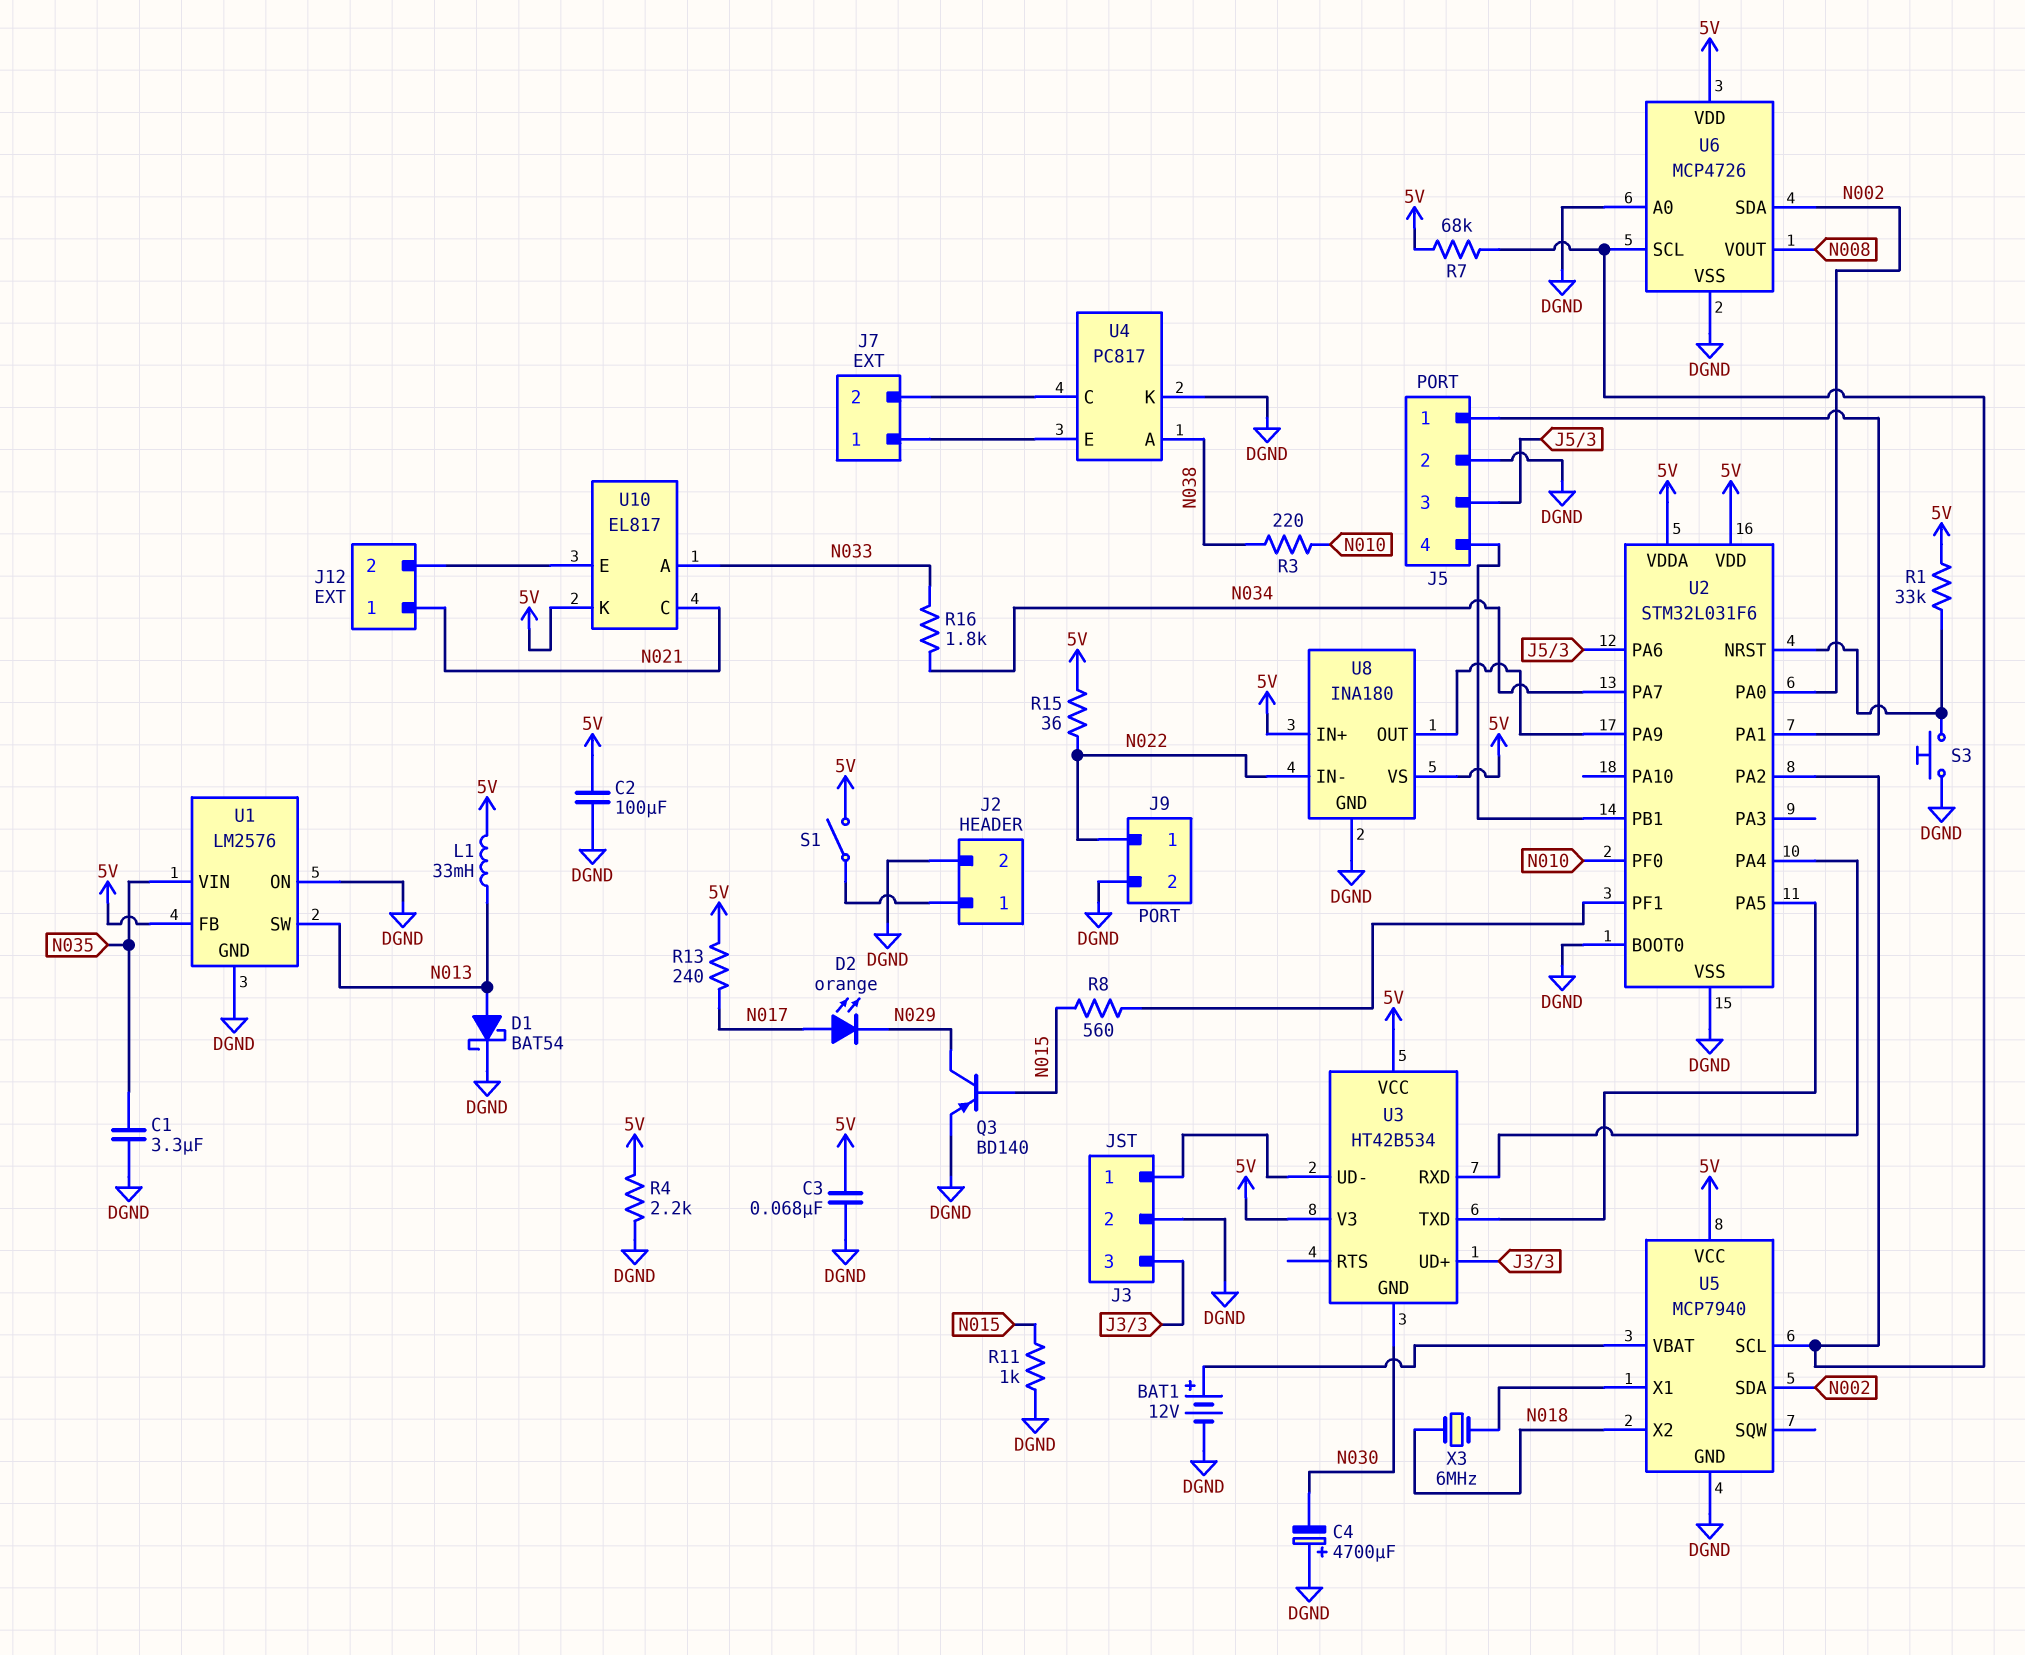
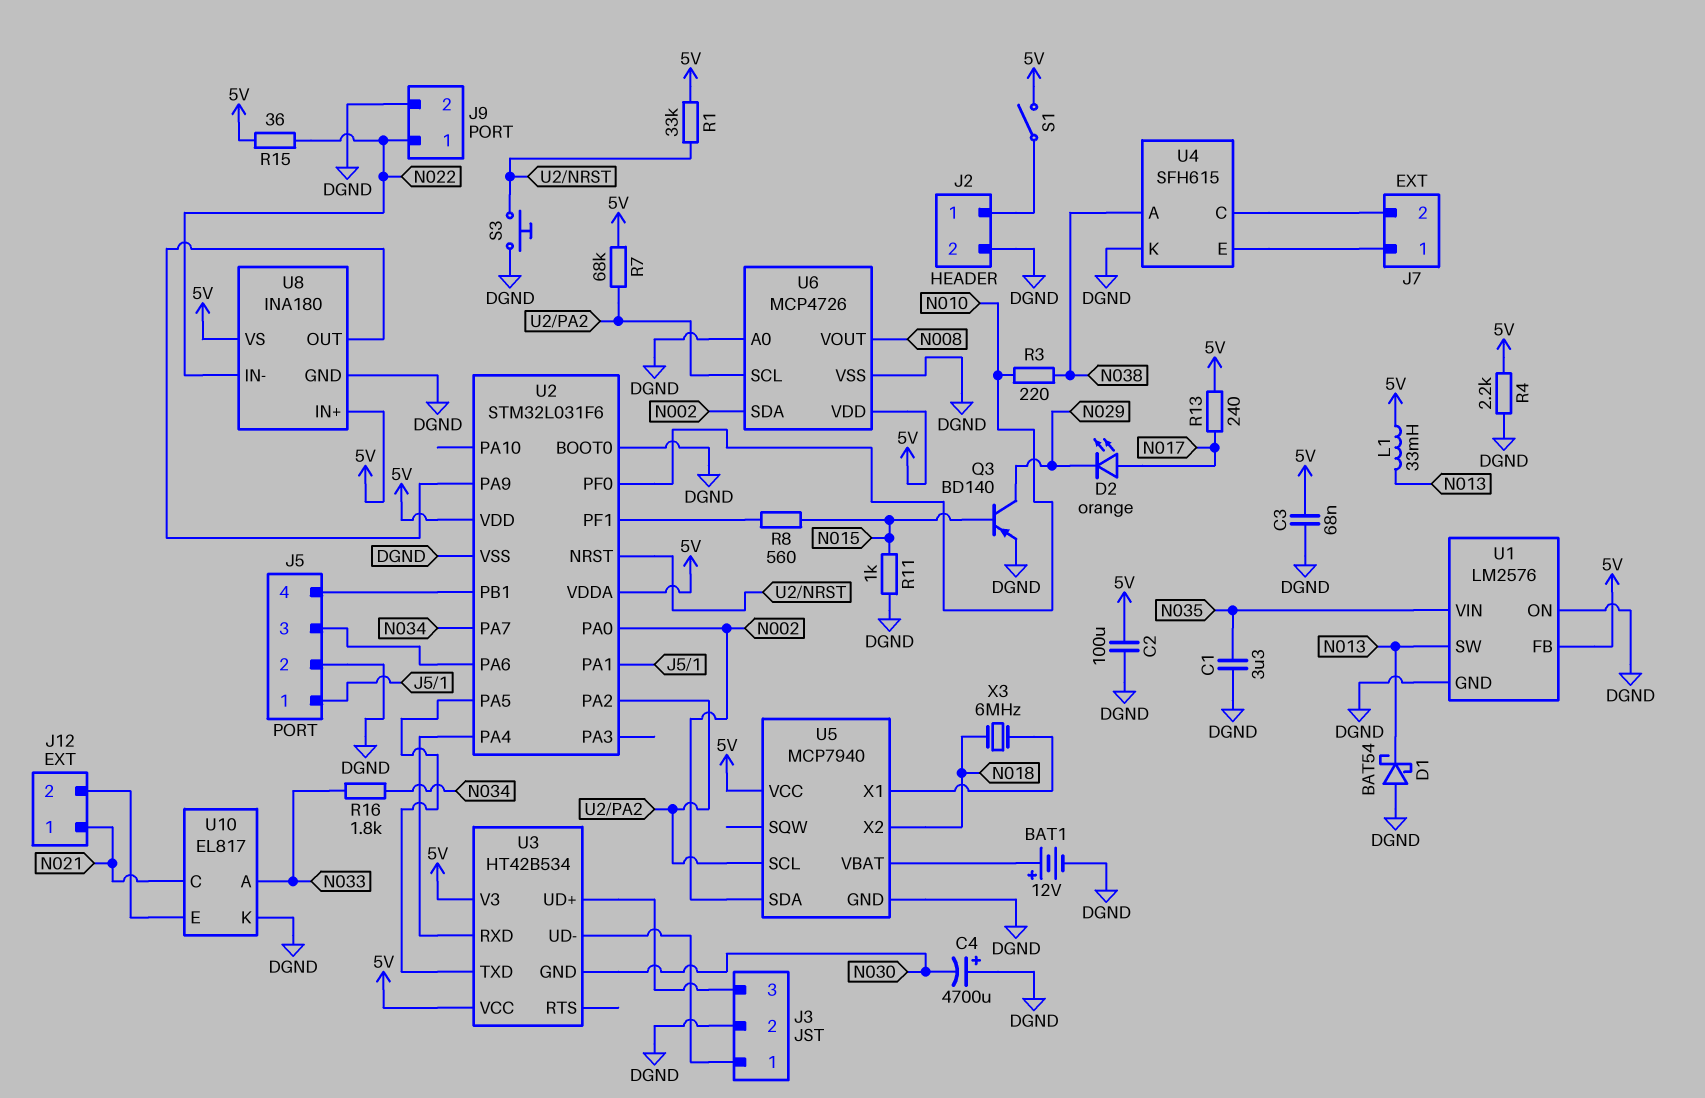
D1: schottky BAT54 (A N013, K DGND) -> schottky BAT54 (A DGND, K N013)
U4: PC817 -> SFH615
U10 pin K: 5V -> DGND

